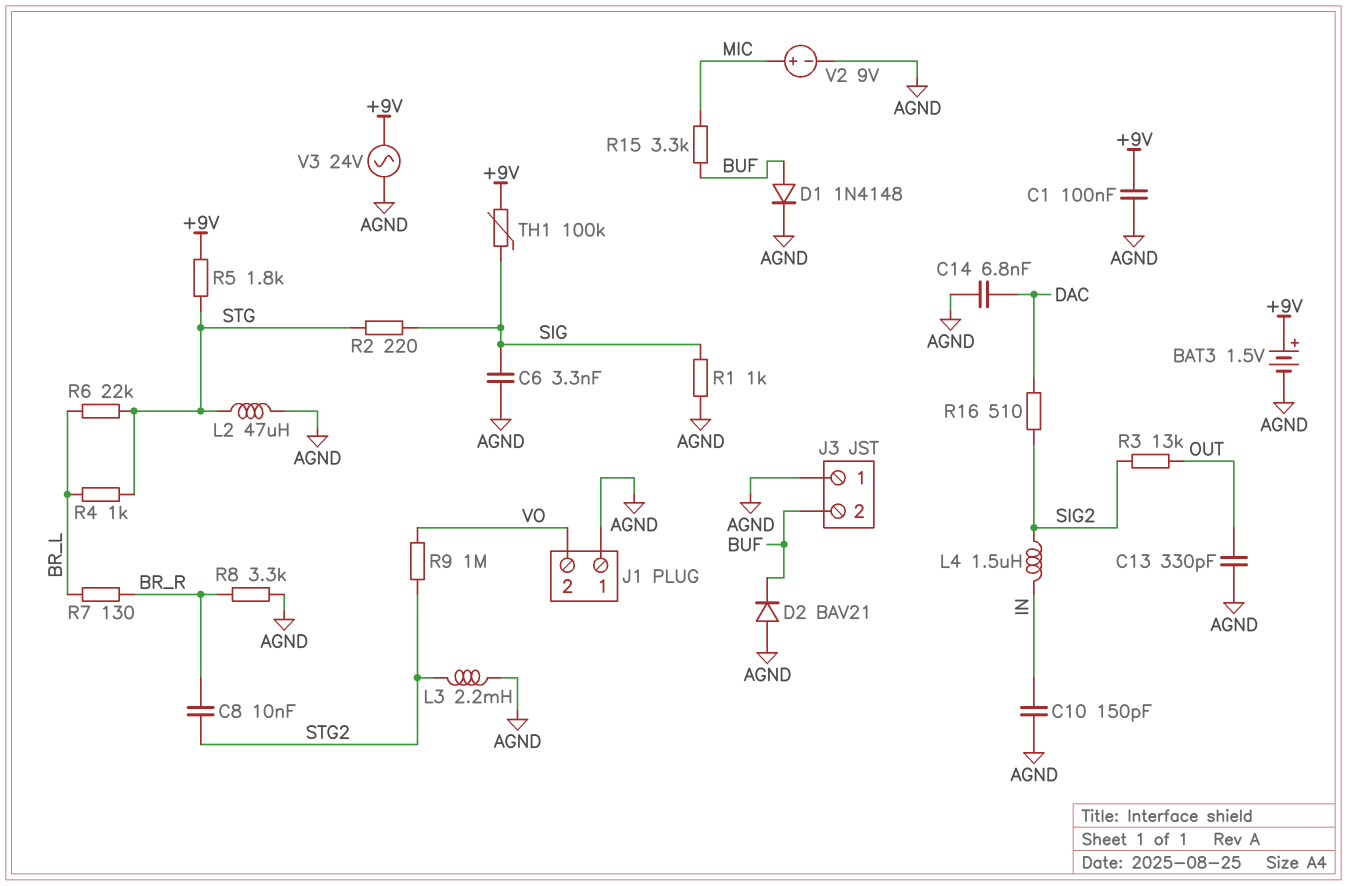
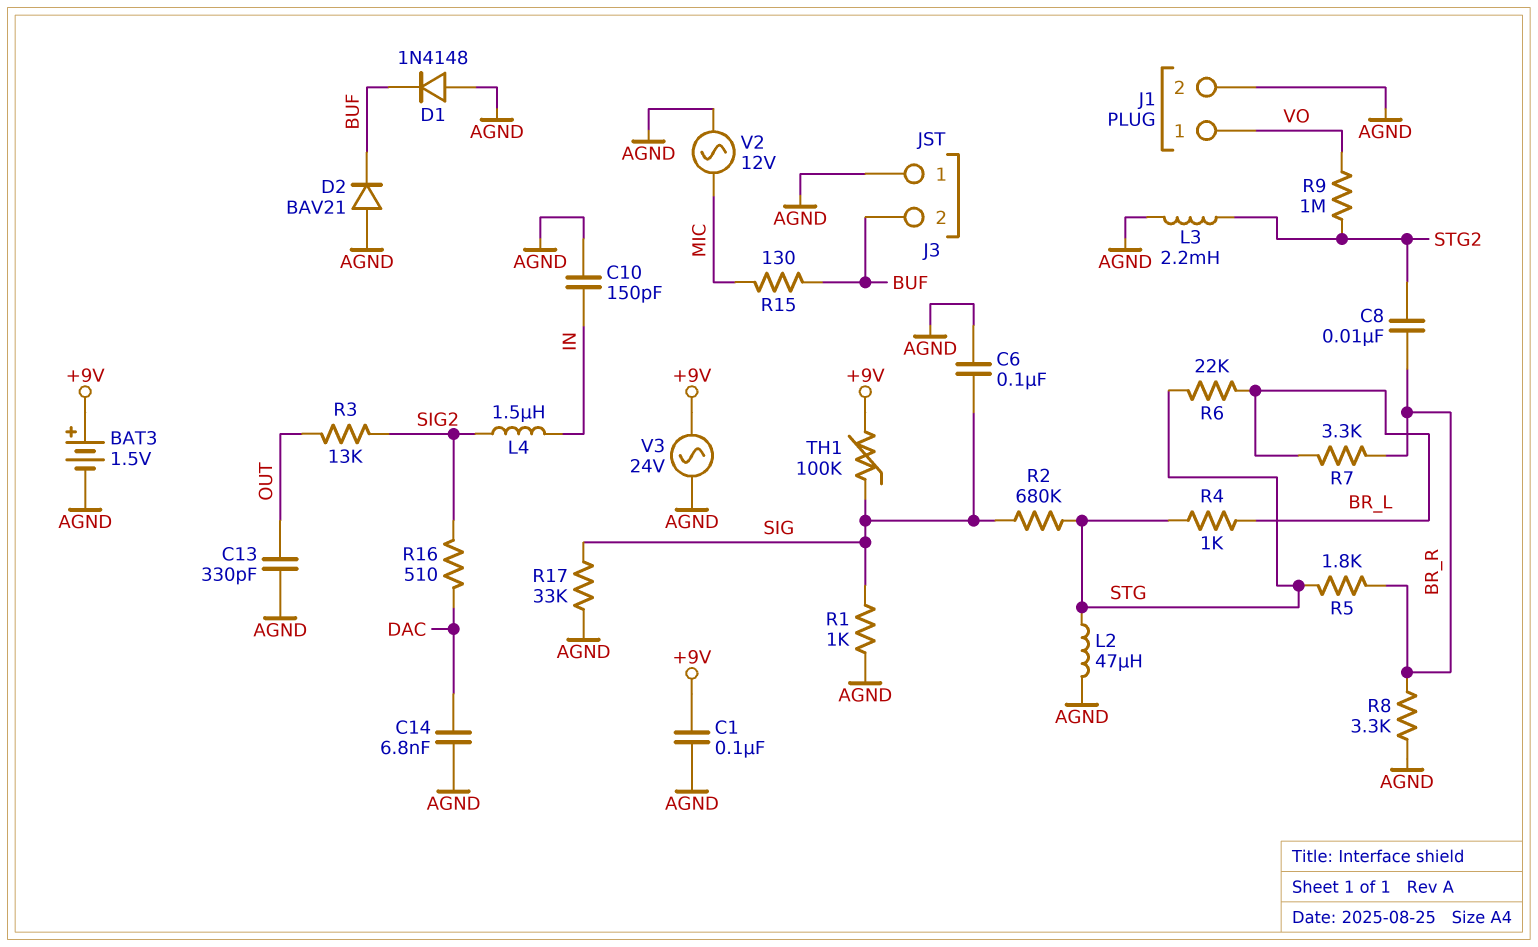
C6: 3.3nF (AGND, SIG) -> 100nF (AGND, SIG)
D1: diode 1N4148 (A BUF, K AGND) -> diode 1N4148 (A AGND, K BUF)
J1 pin 1: AGND -> VO
J1 pin 2: VO -> AGND
R2: 220 (SIG, STG) -> 680k (SIG, STG)
R5: 1.8k (+9V, STG) -> 1.8k (BR_R, STG)
R7: 130 (BR_L, BR_R) -> 3.3k (BR_L, BR_R)
R15: 3.3k (BUF, MIC) -> 130 (BUF, MIC)
R17: none -> 33k (AGND, SIG)
V2: 9V (plus MIC, minus AGND) -> AC 12V (AGND, MIC)

